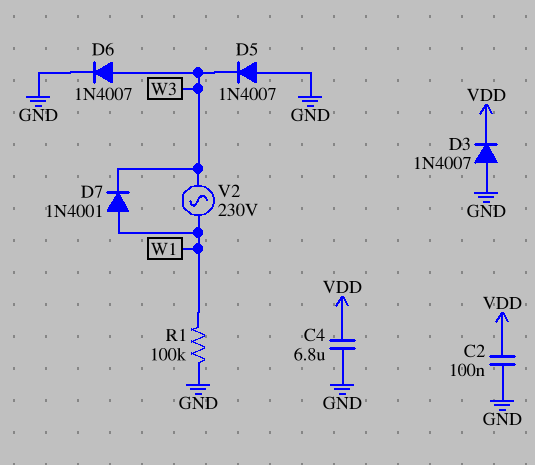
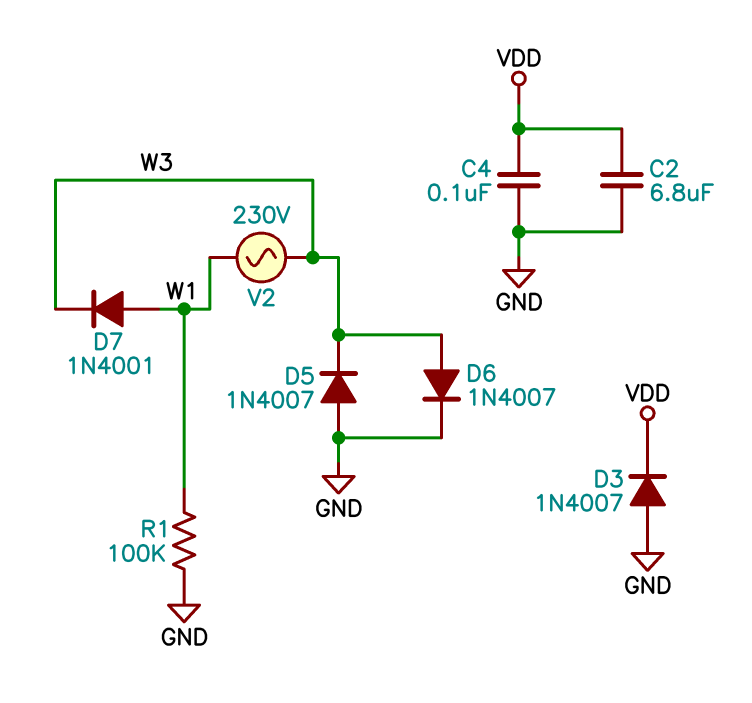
C2: 100nF (GND, VDD) -> 6.8uF (GND, VDD)
C4: 6.8uF (GND, VDD) -> 100nF (GND, VDD)

